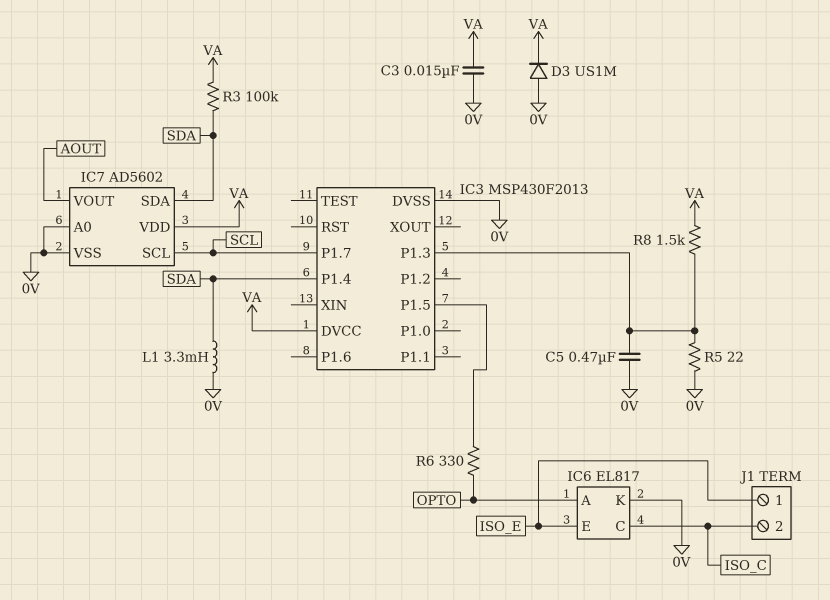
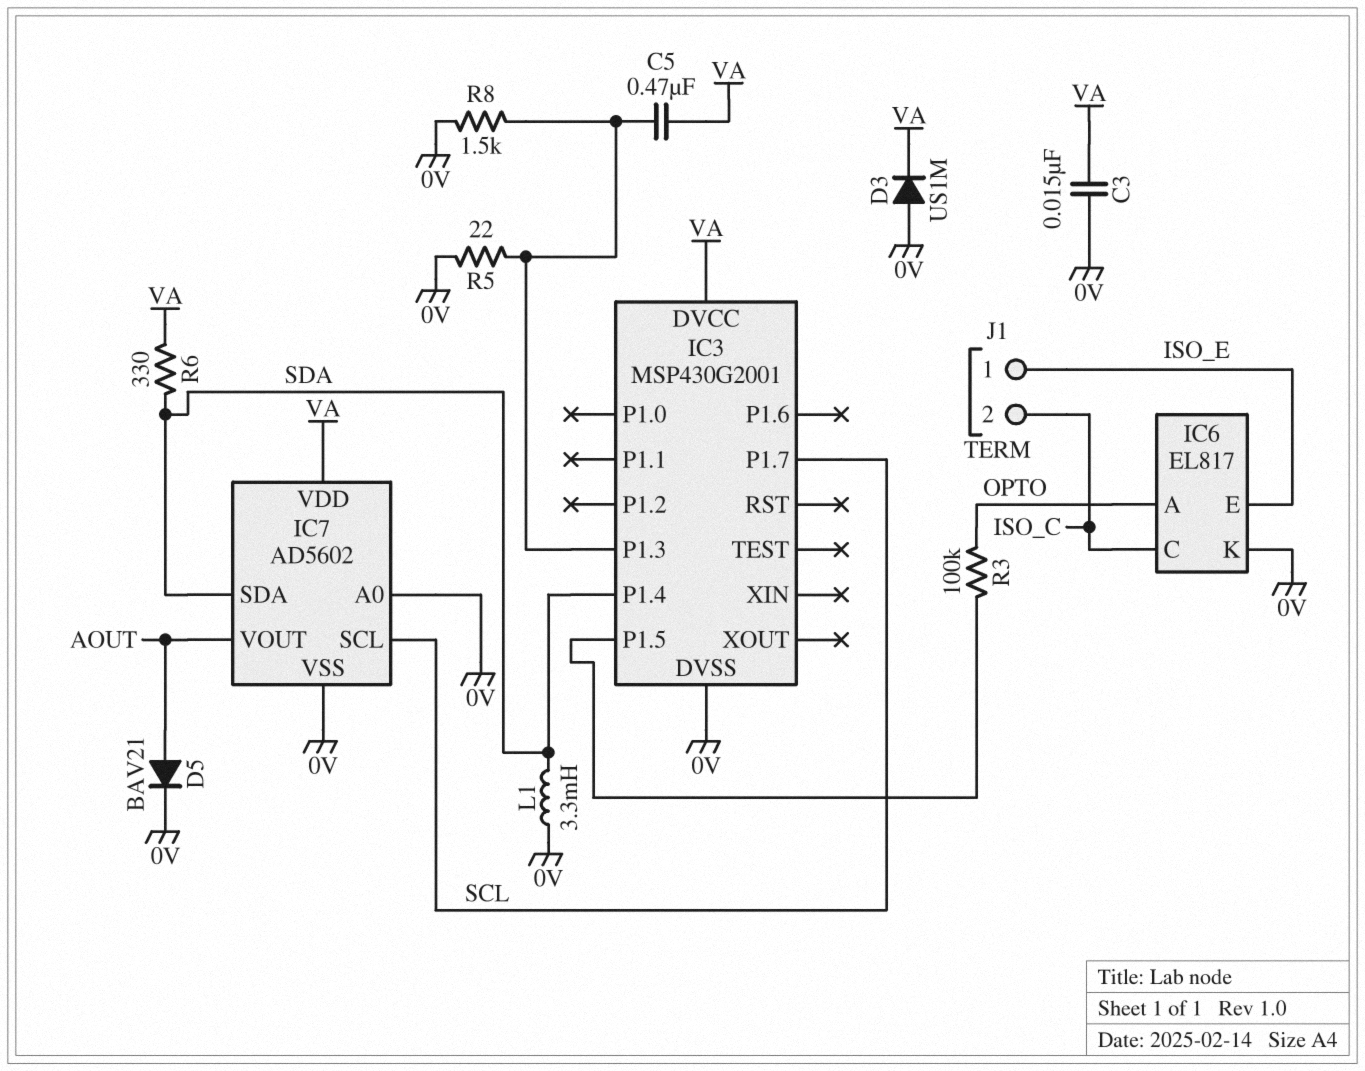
C5: 470nF (0V, IC3/P1.3) -> 470nF (IC3/P1.3, VA)
D5: none -> diode BAV21 (A AOUT, K 0V)
IC3: MSP430F2013 -> MSP430G2001
R3: 100k (SDA, VA) -> 100k (IC3/P1.5, OPTO)
R6: 330 (IC3/P1.5, OPTO) -> 330 (SDA, VA)
R8: 1.5k (IC3/P1.3, VA) -> 1.5k (0V, IC3/P1.3)

